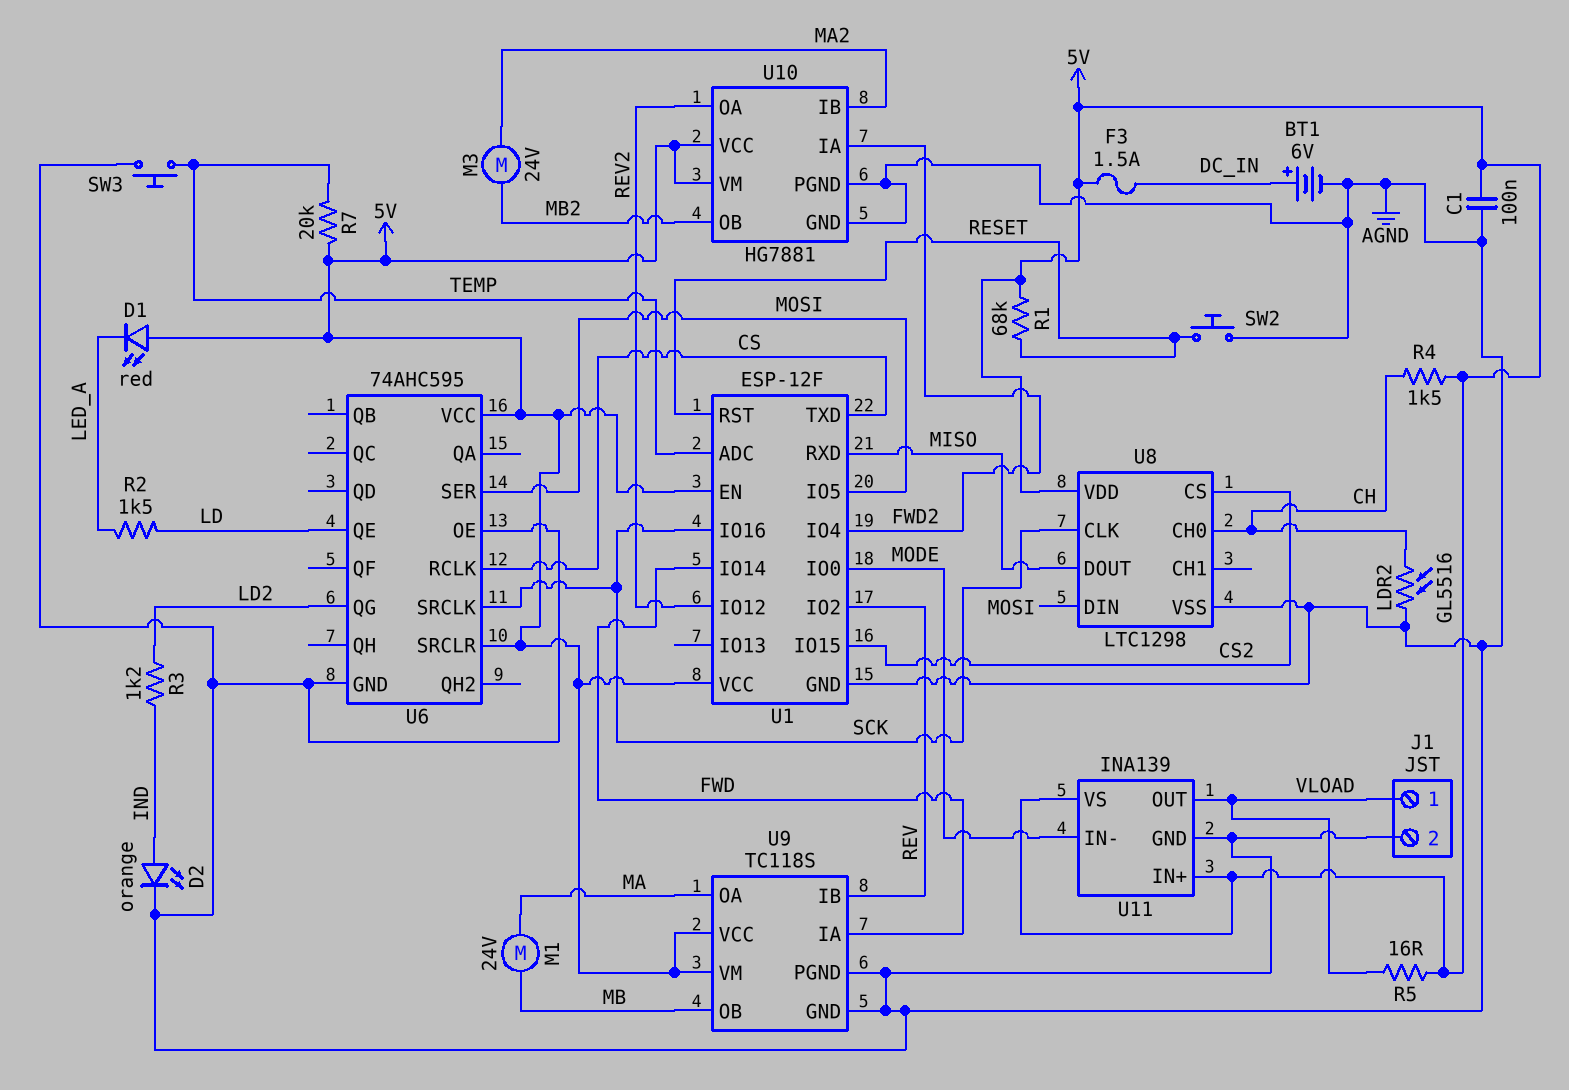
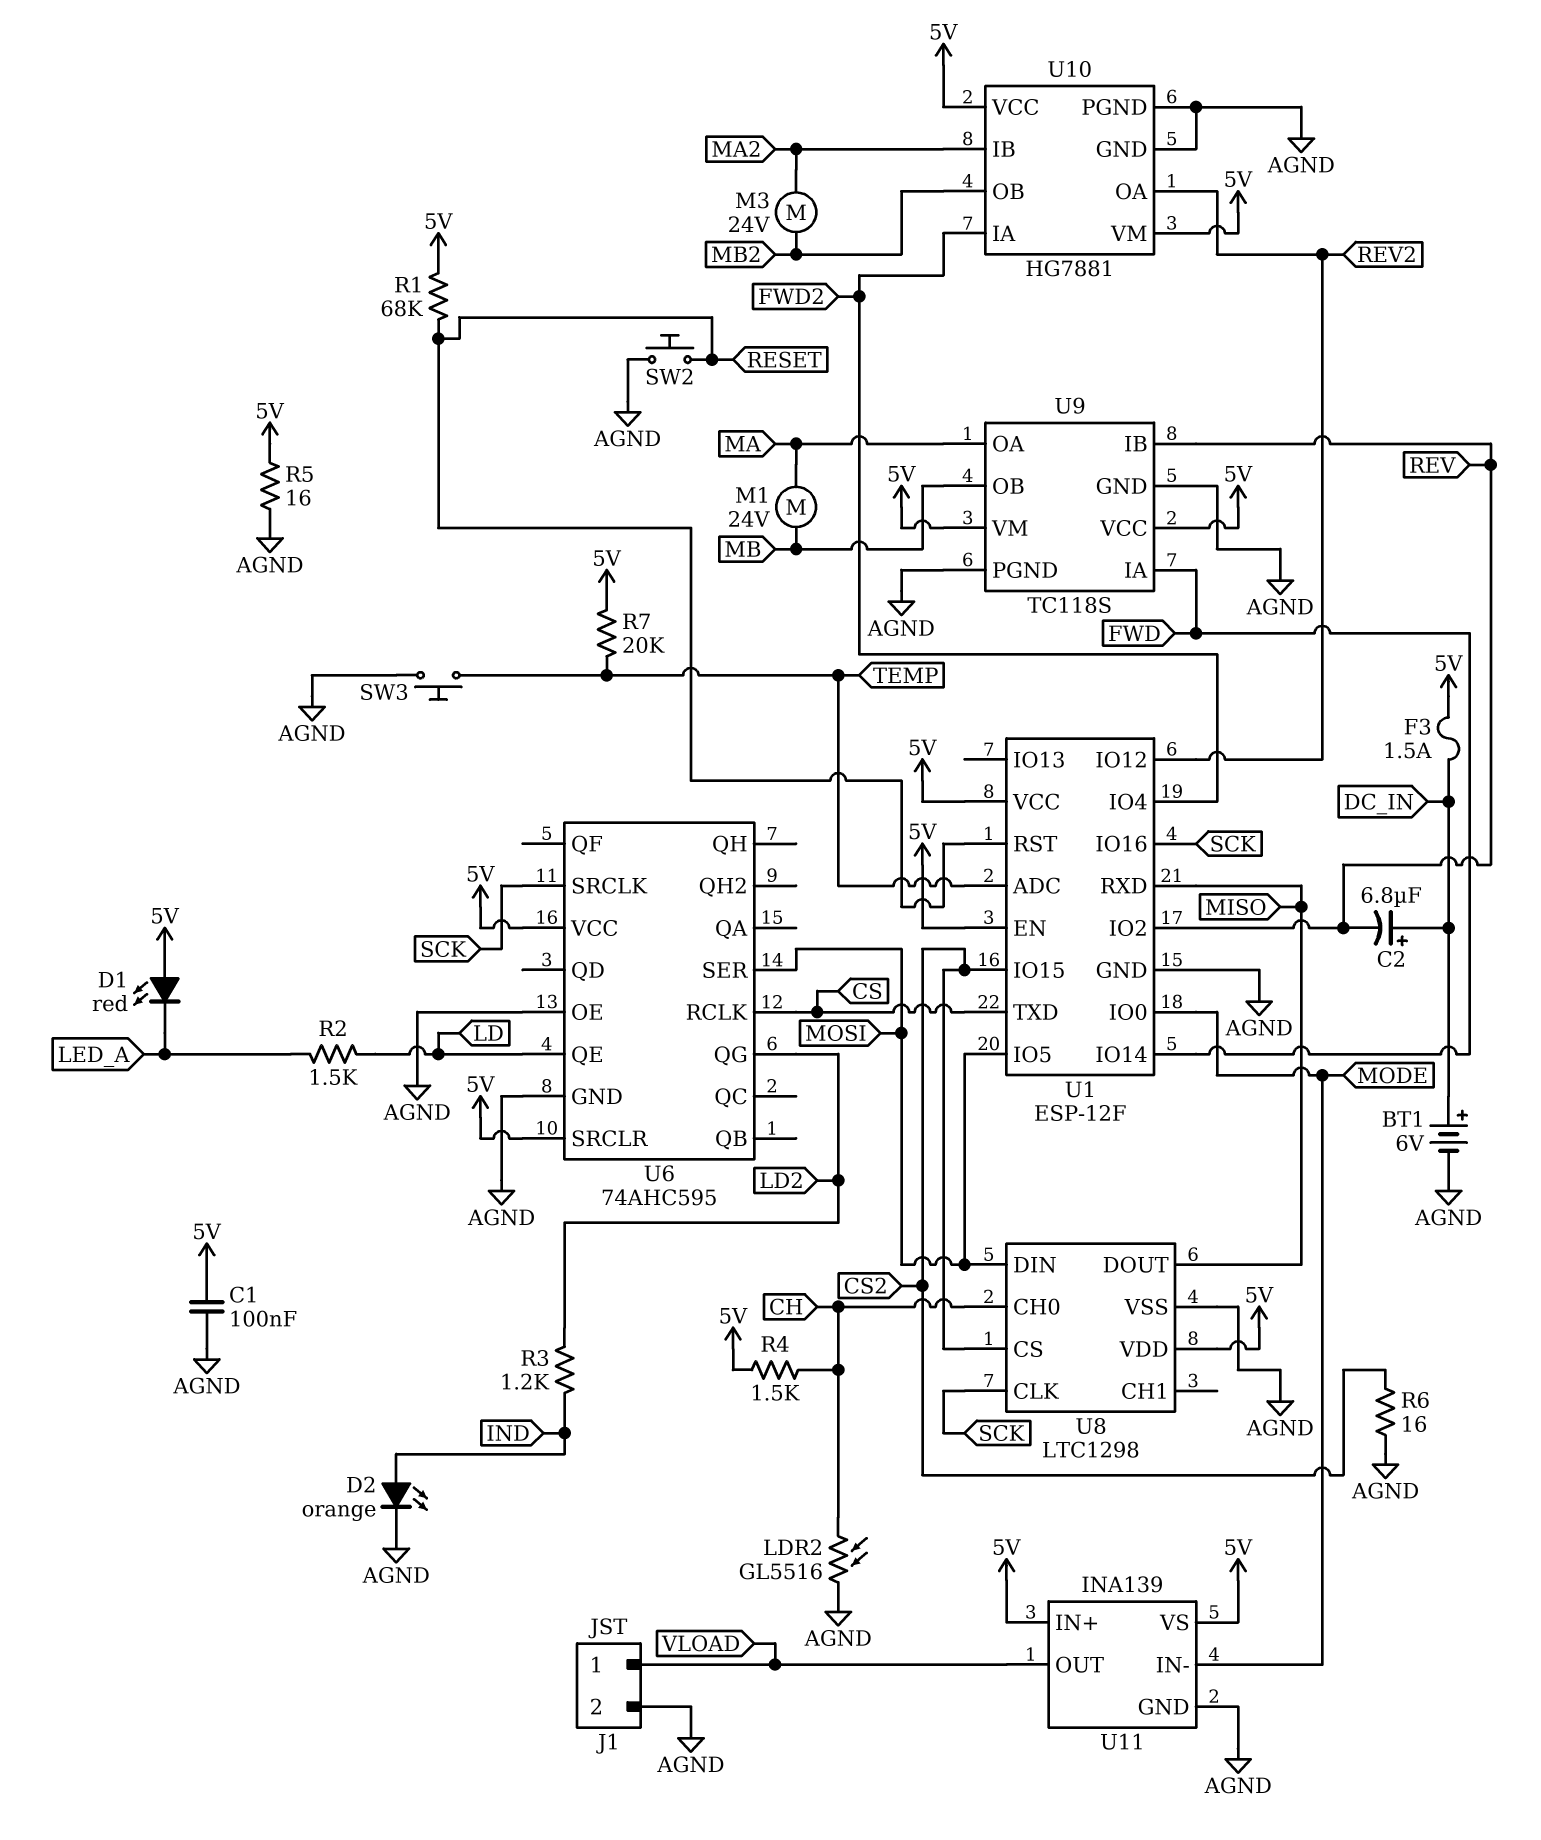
C2: none -> 6.8uF (plus DC_IN, minus REV)
R5: 16 (5V, VLOAD) -> 16 (5V, AGND)
R6: none -> 16 (AGND, CS2)

